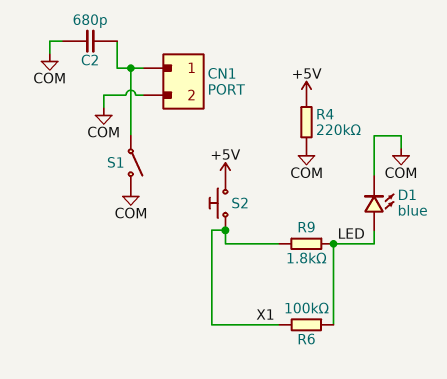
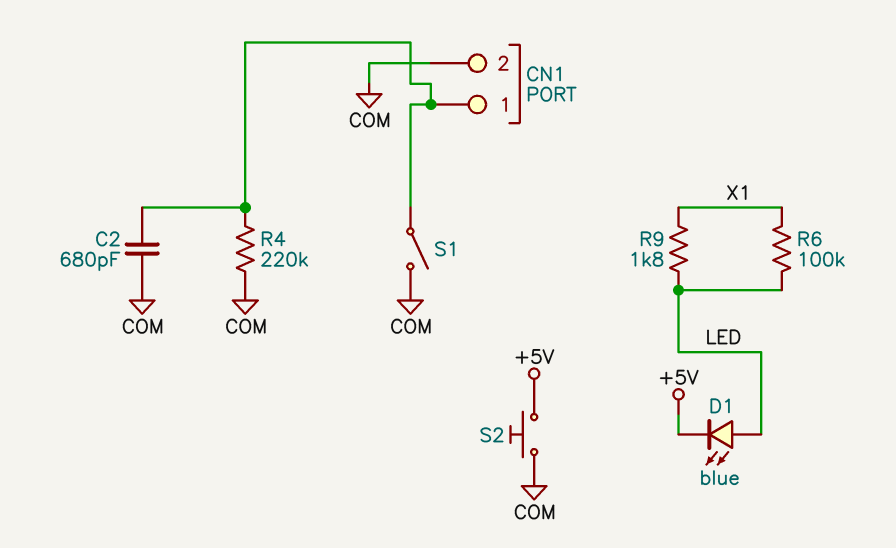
D1: LED blue (A LED, K COM) -> LED blue (A LED, K +5V)
R4: 220k (+5V, COM) -> 220k (CN1/1, COM)
S2: button (+5V, X1) -> button (+5V, COM)

